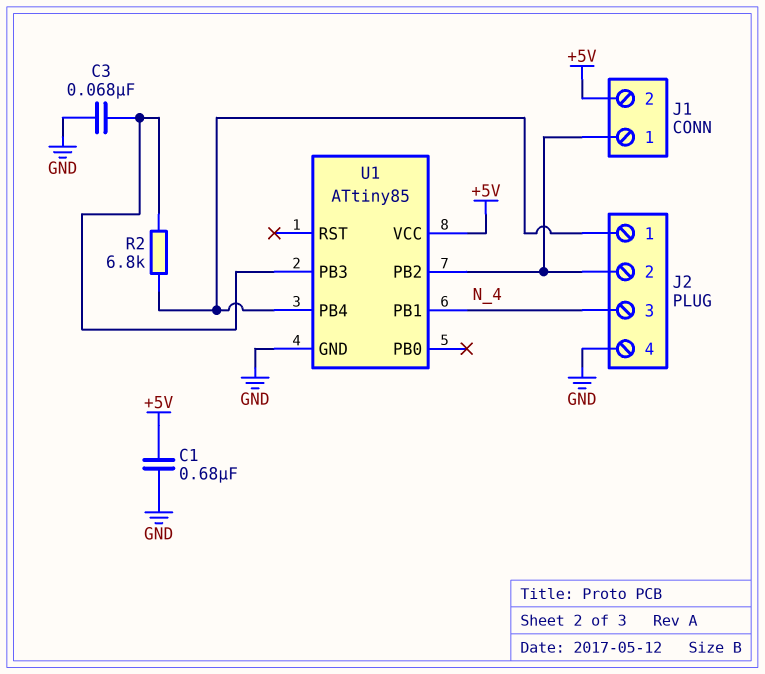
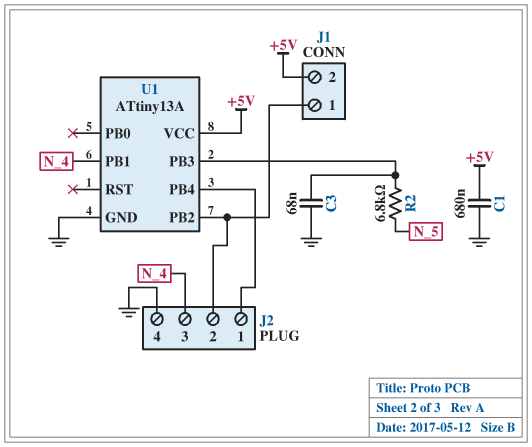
R2: 6.8k (J2/1, U1/PB3) -> 6.8k (N_5, U1/PB3)
U1: ATtiny85 -> ATtiny13A

